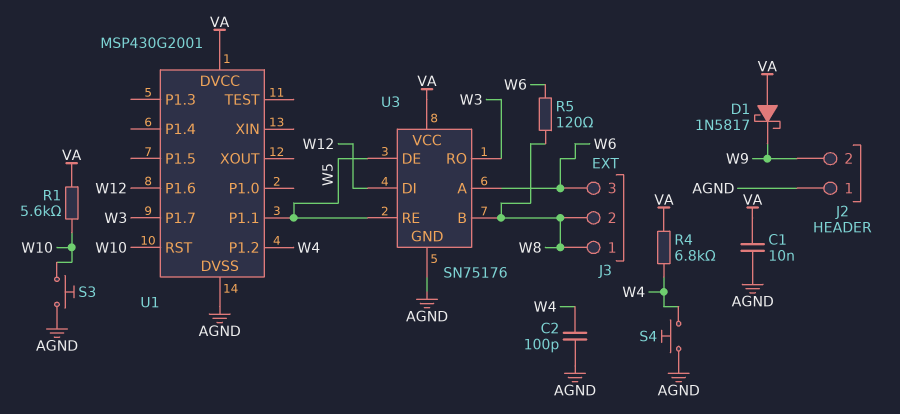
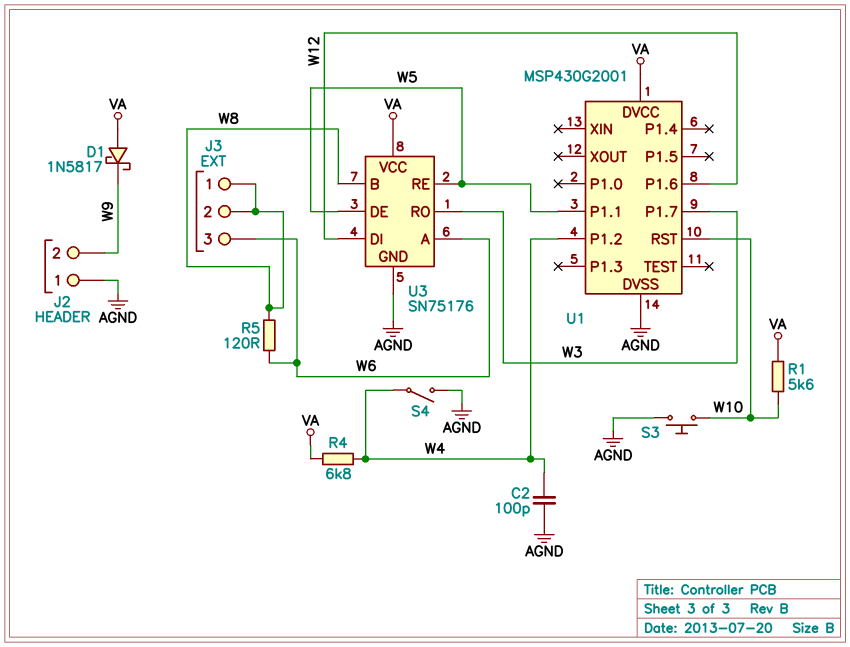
C1: 10nF (AGND, VA) -> none
S4: button (AGND, W4) -> switch (AGND, W4)

